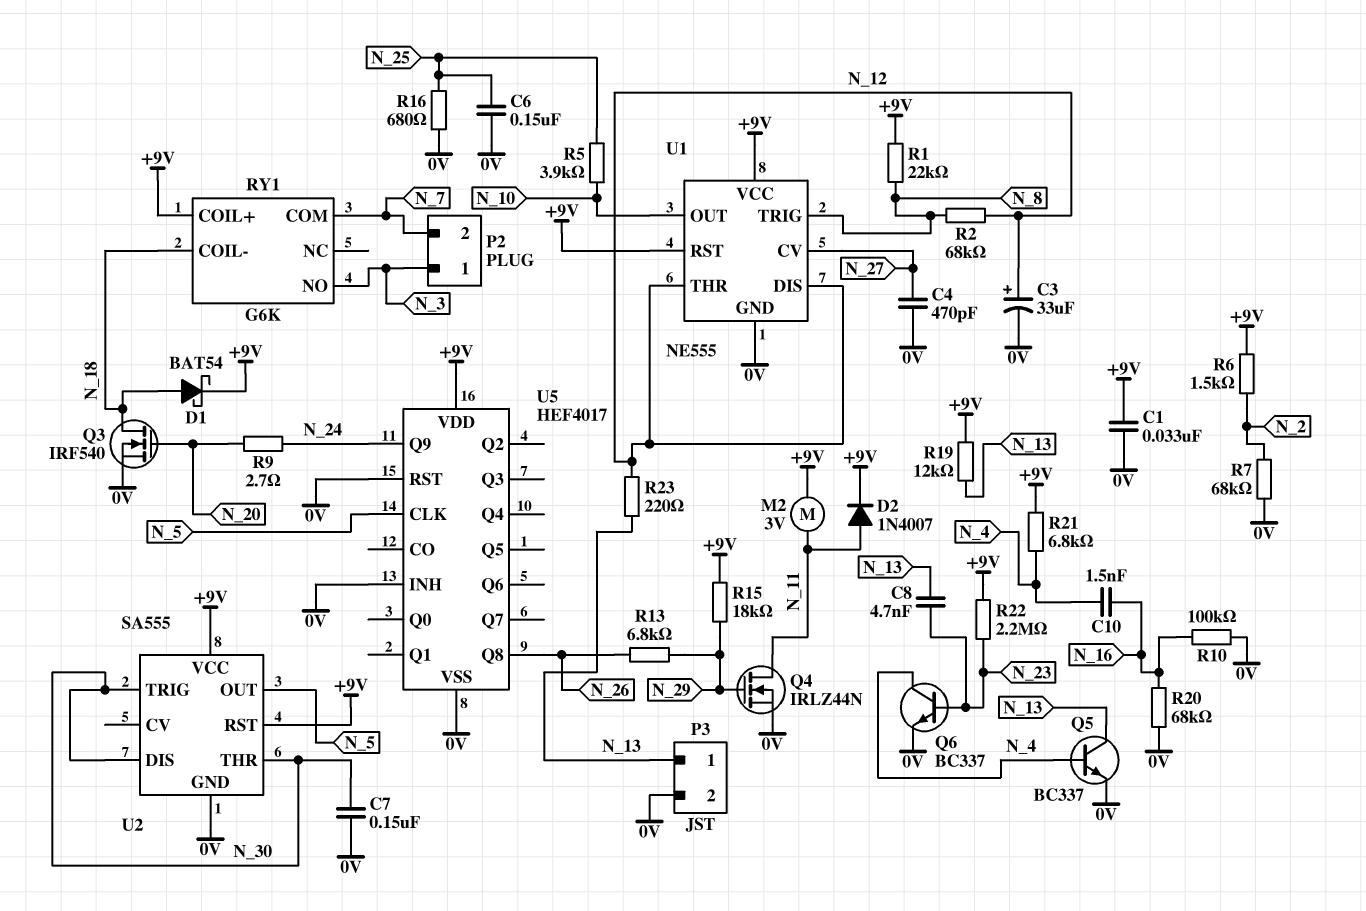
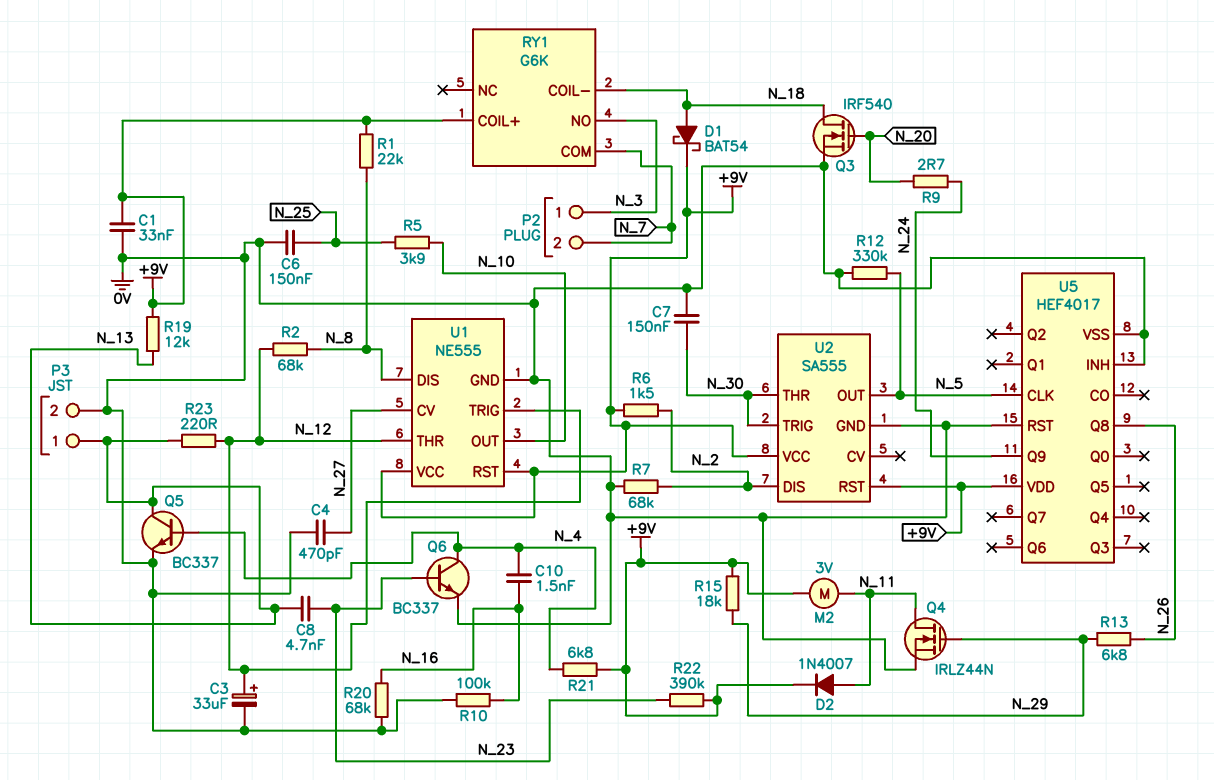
R12: none -> 330k (0V, N_5)
R16: 680 (0V, N_25) -> none
R22: 2.2M (+9V, N_23) -> 390k (+9V, N_23)
U1 pin DIS: N_12 -> N_8
U1 pin TRIG: N_8 -> N_12
U2 pin DIS: N_30 -> N_2

